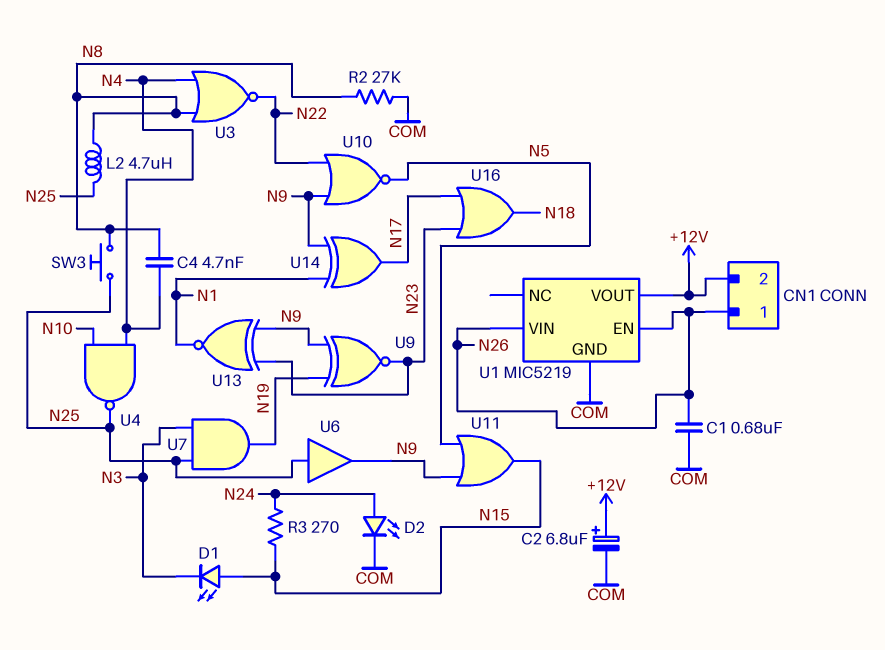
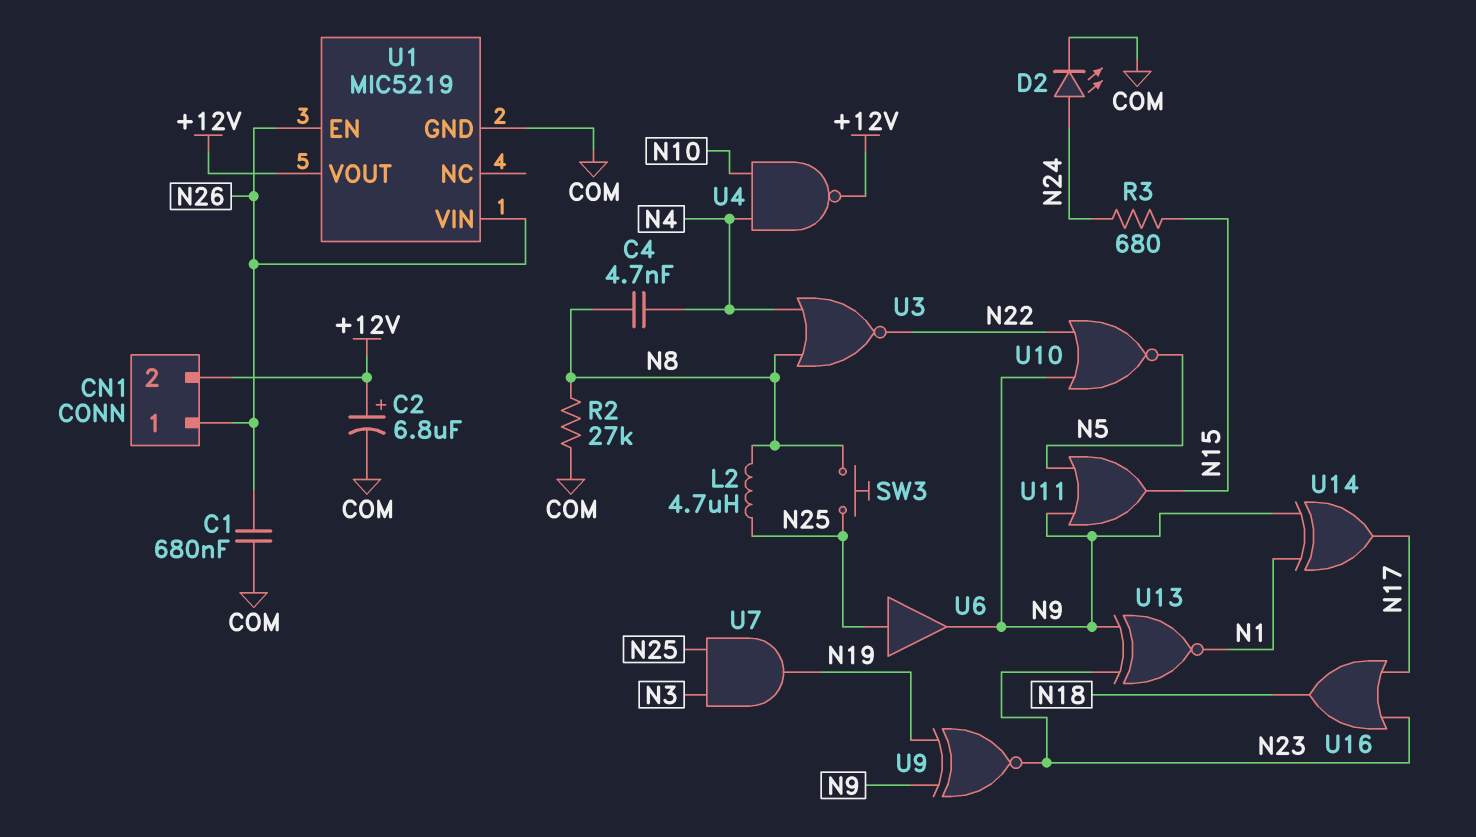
D1: LED (A N15, K N3) -> none
R3: 270 (N15, N24) -> 680 (N15, N24)
U4: NAND (in N4, in N10, out N25) -> NAND (in N4, in N10, out +12V)

